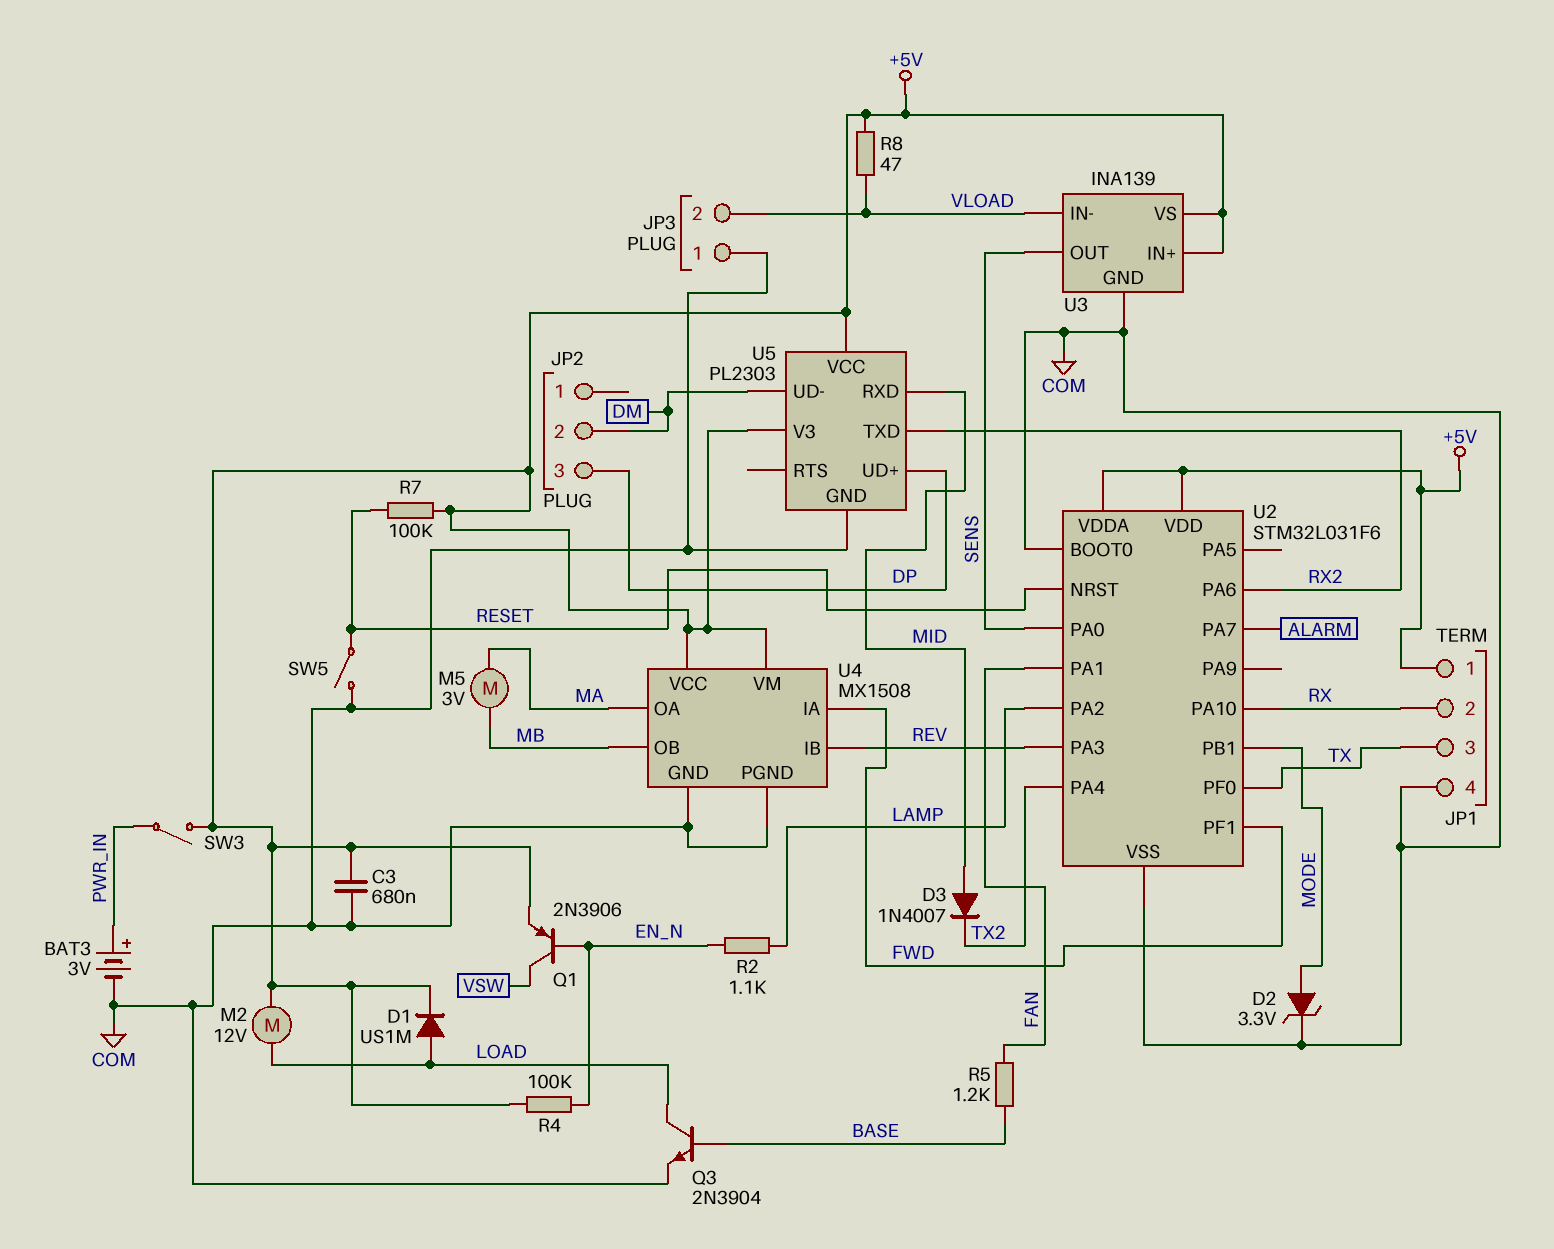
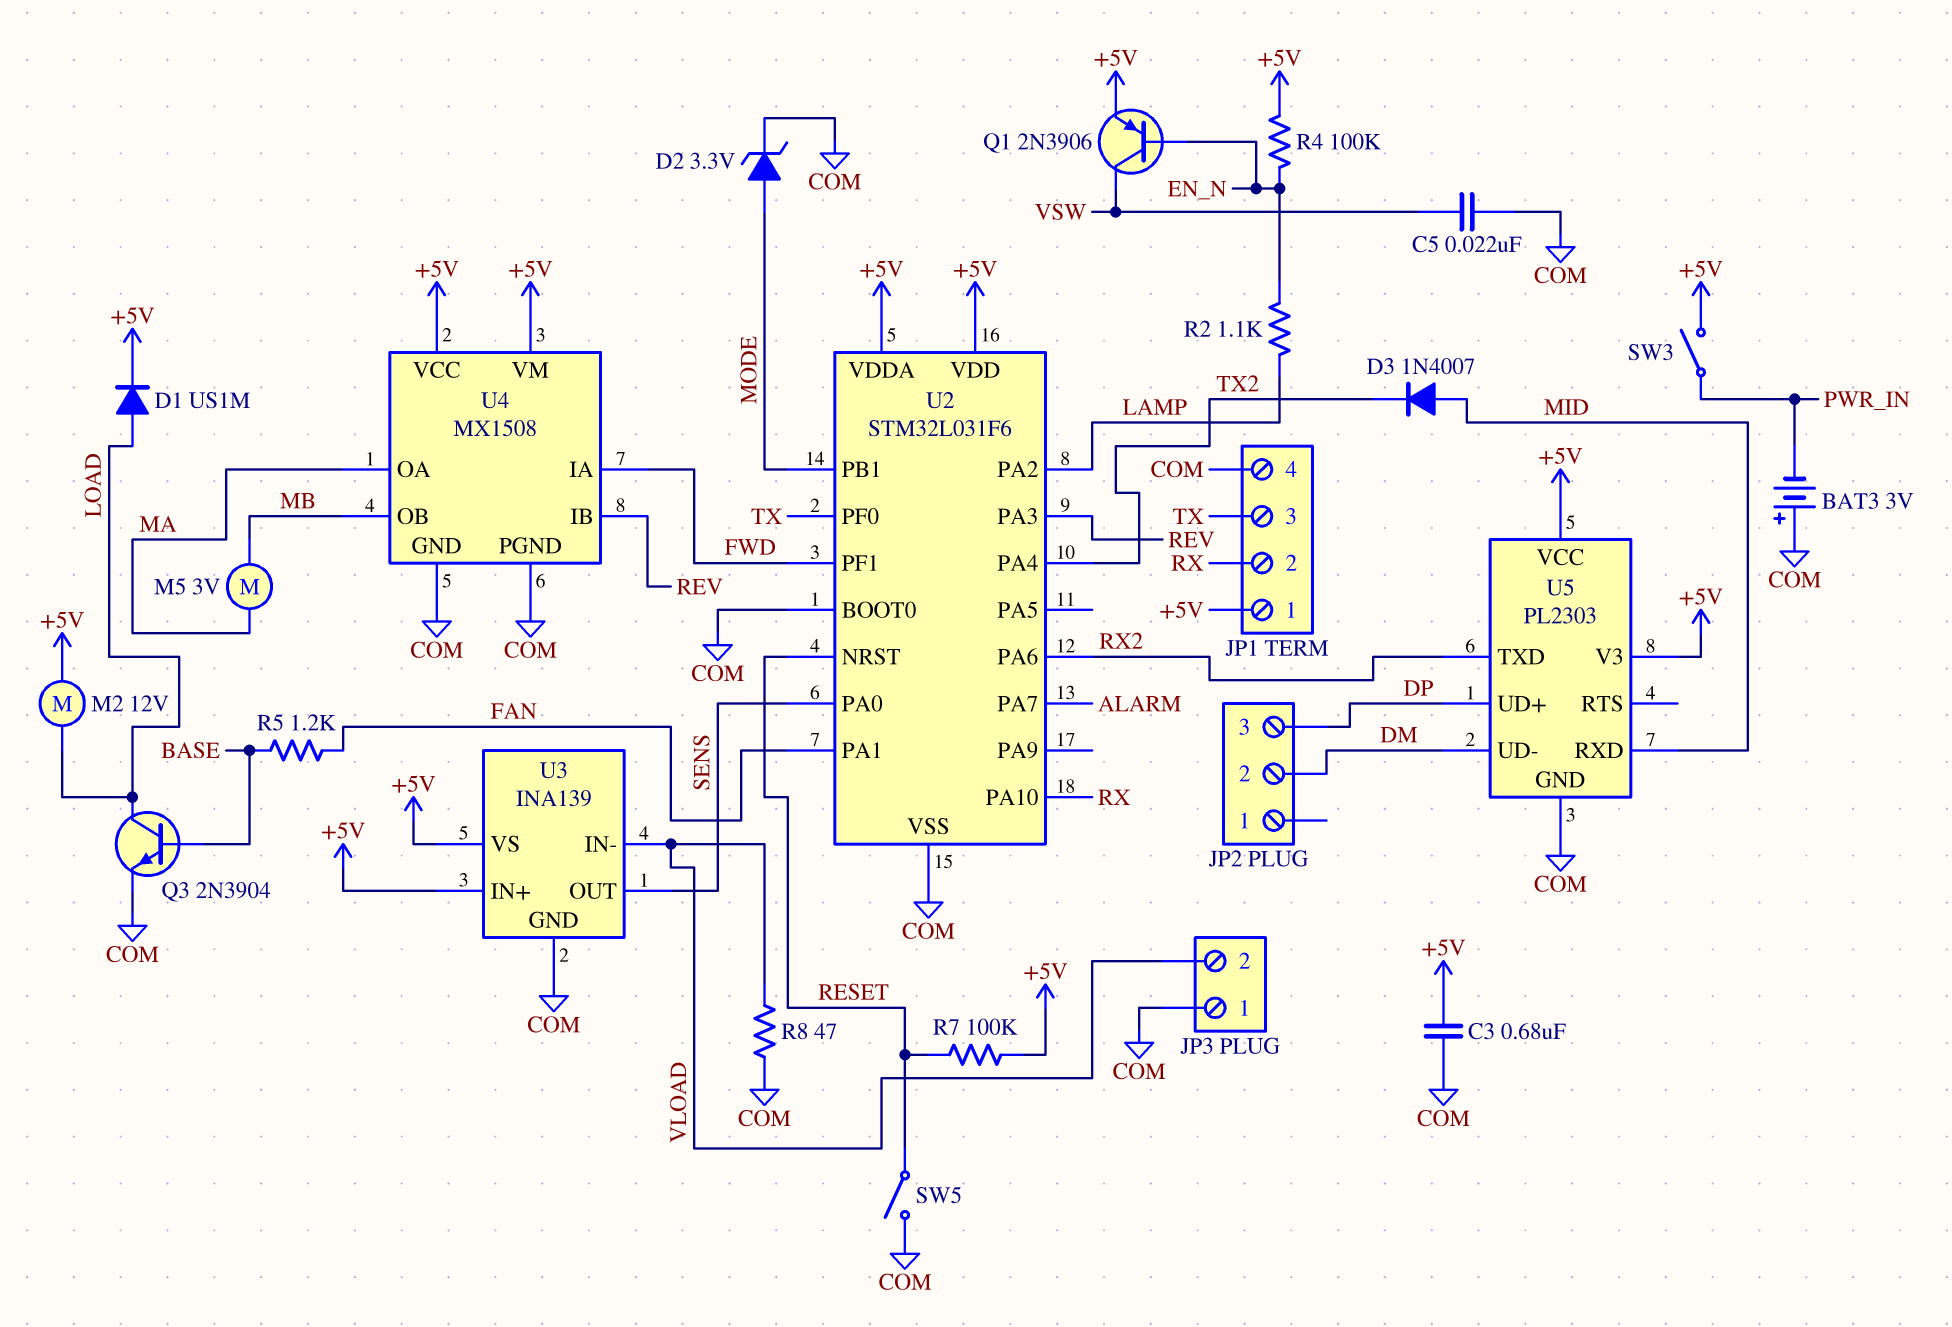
BAT3: 3V (plus PWR_IN, minus COM) -> 3V (plus COM, minus PWR_IN)
C5: none -> 22nF (COM, VSW)
R8: 47 (+5V, VLOAD) -> 47 (COM, VLOAD)

